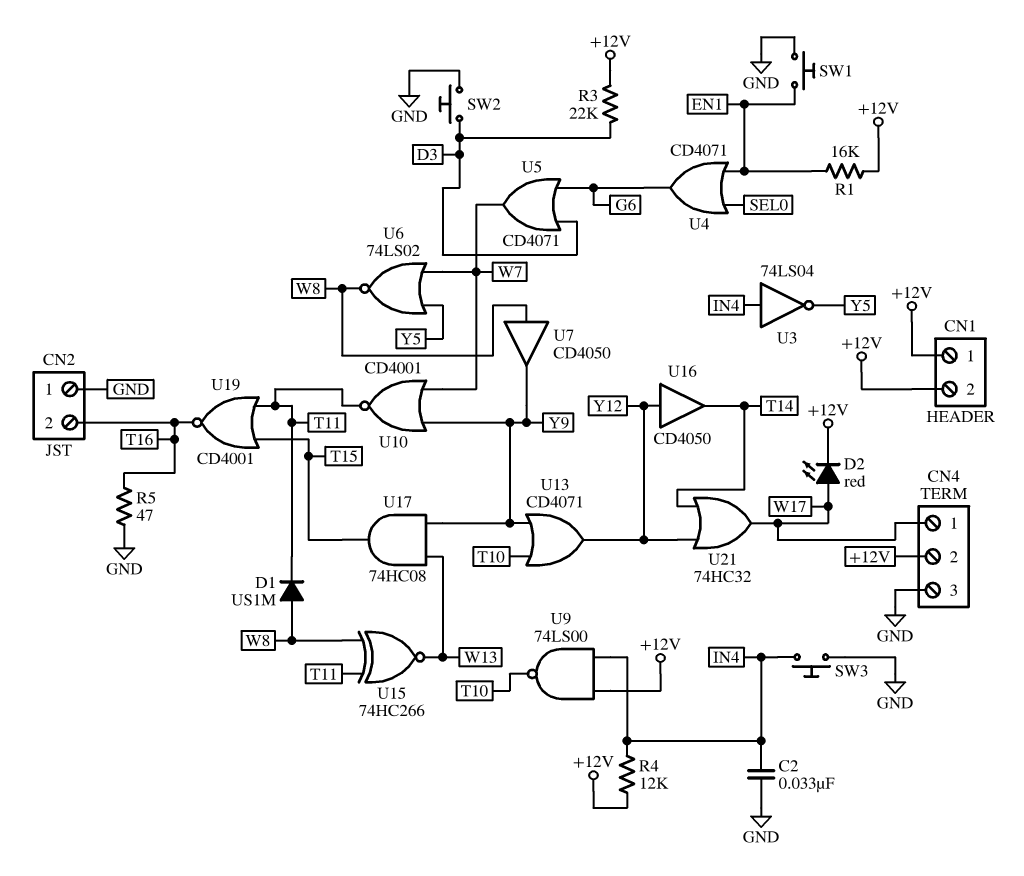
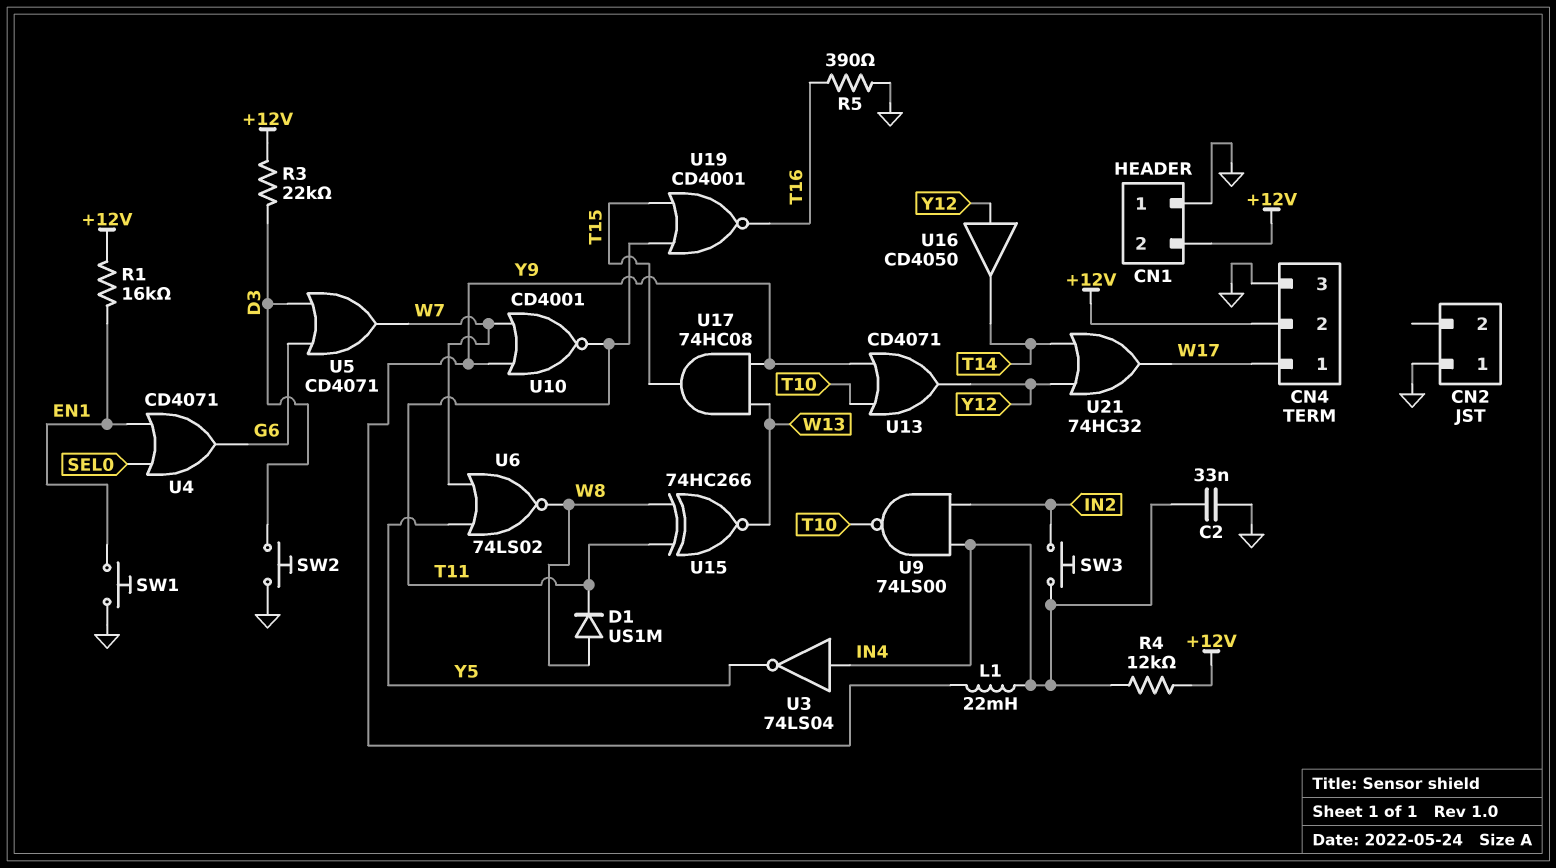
CN1 pin 1: +12V -> GND
CN2 pin 2: T16 -> none
D2: LED red (A W17, K +12V) -> none
L1: none -> 22mH (IN4, Y9)
R5: 47 (GND, T16) -> 390 (GND, T16)
SW3: button (GND, IN4) -> button (IN2, IN4)
U7: buffer CD4050 (in W8, out Y9) -> none
U9: NAND 74LS00 (in +12V, in IN4, out T10) -> NAND 74LS00 (in IN2, in IN4, out T10)

